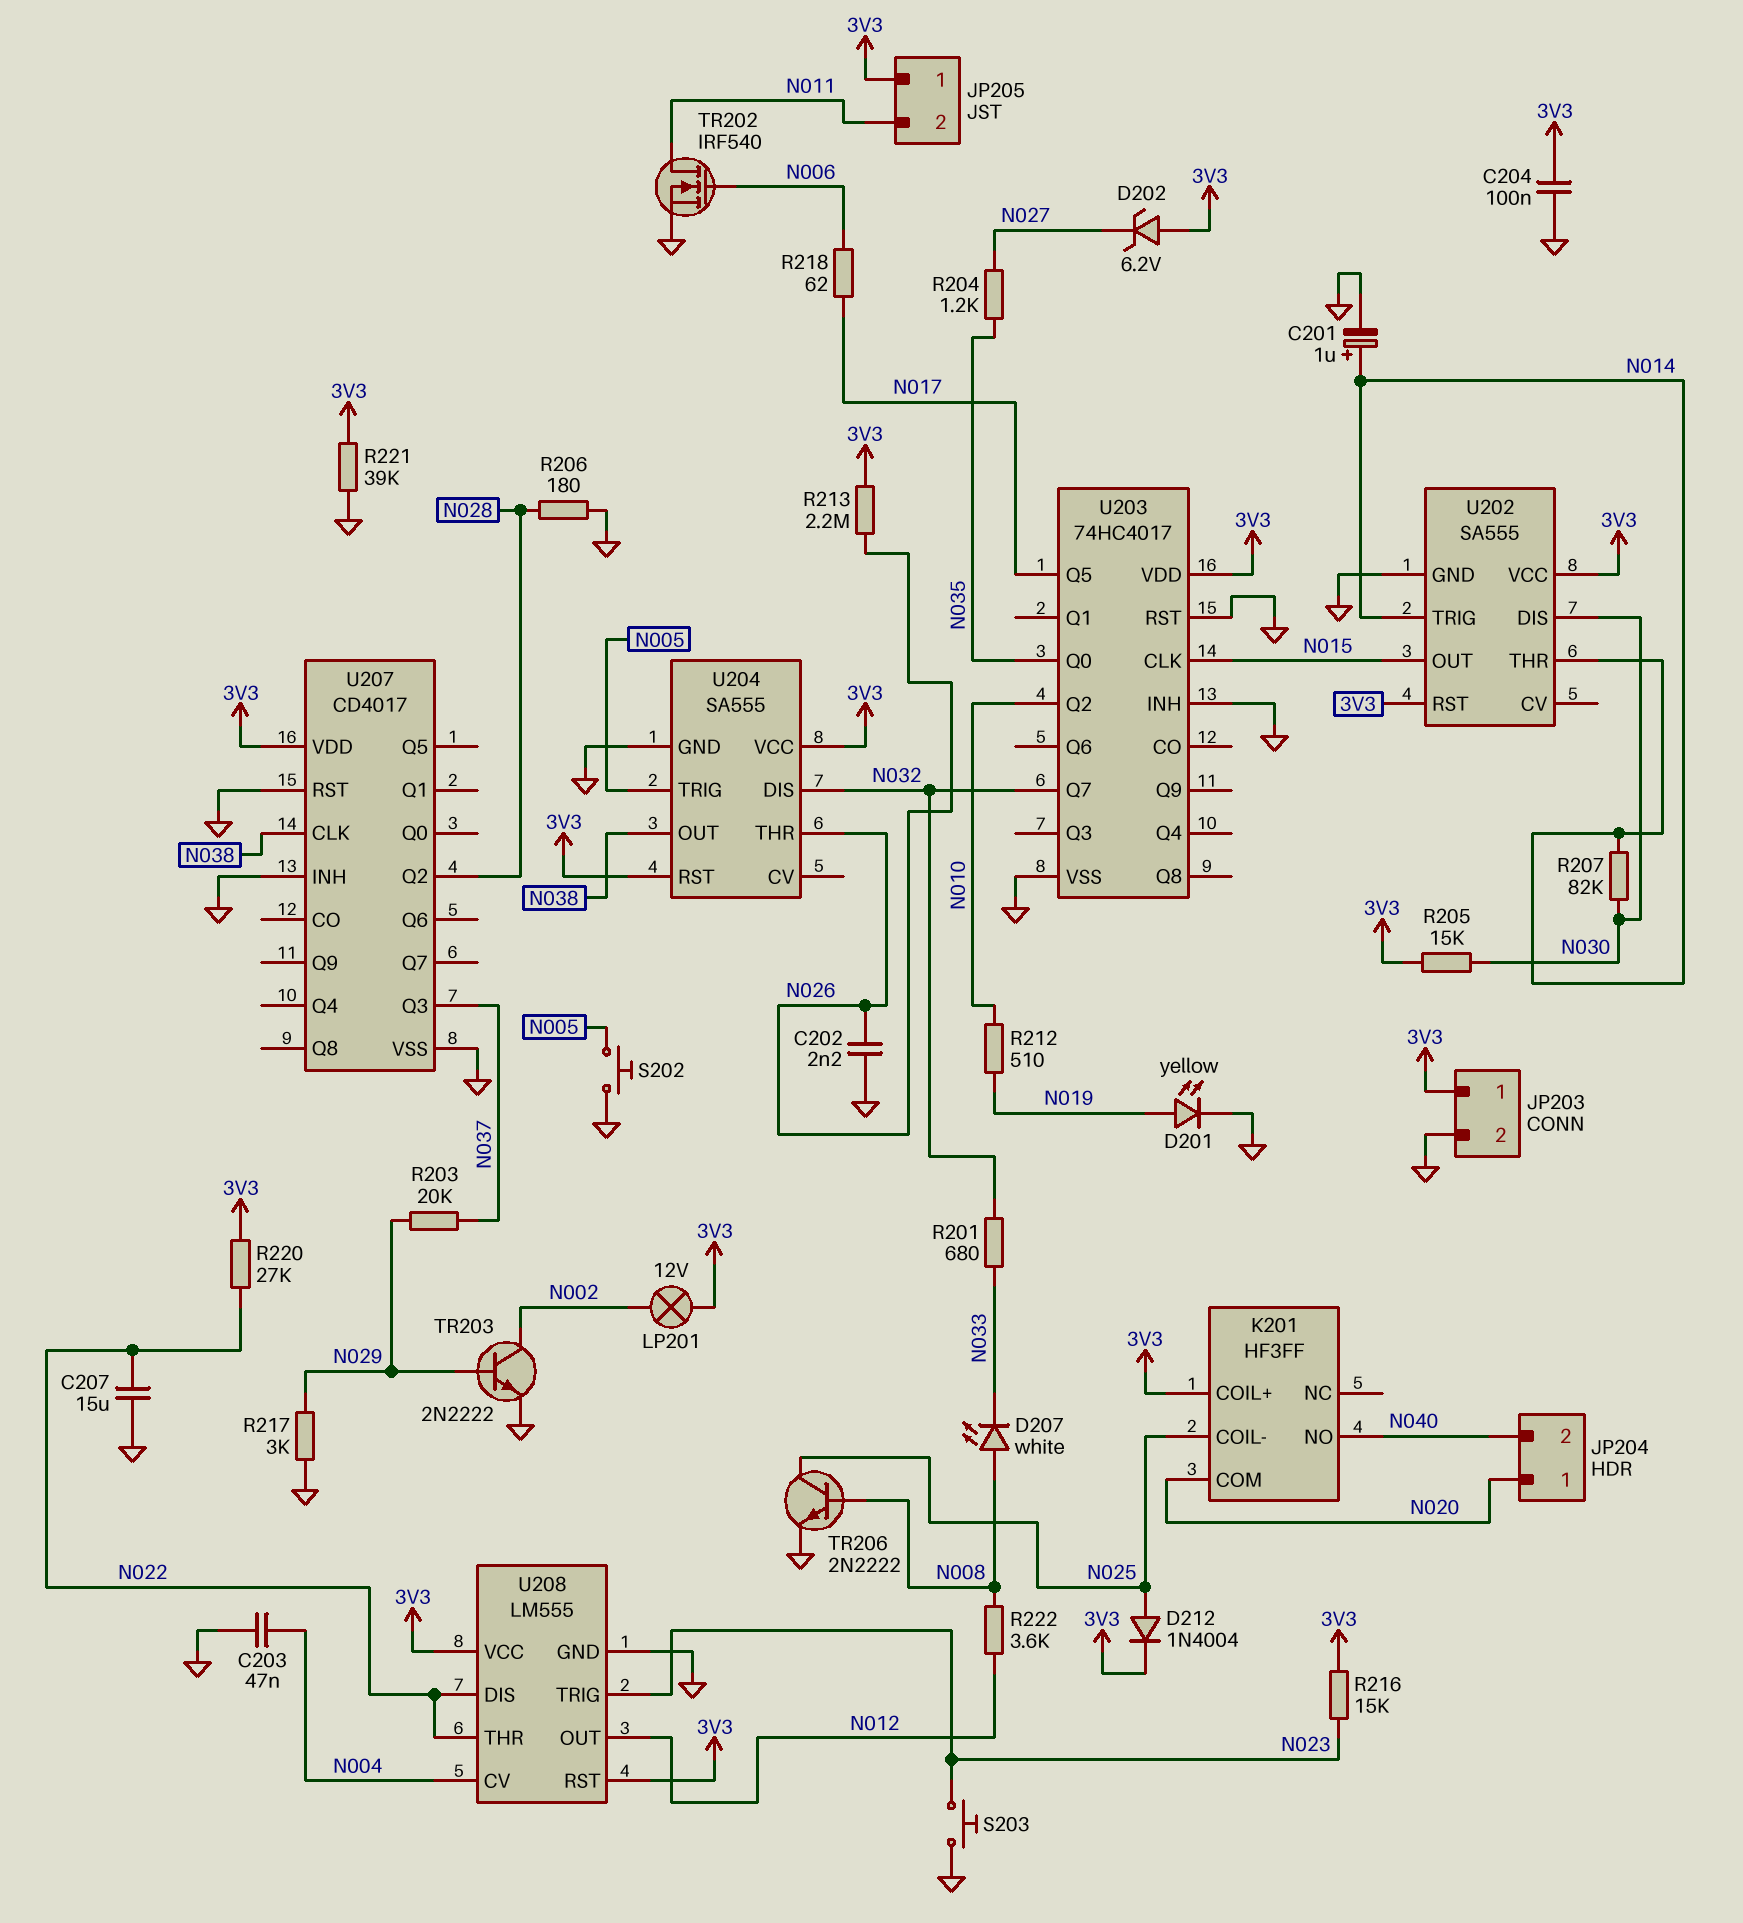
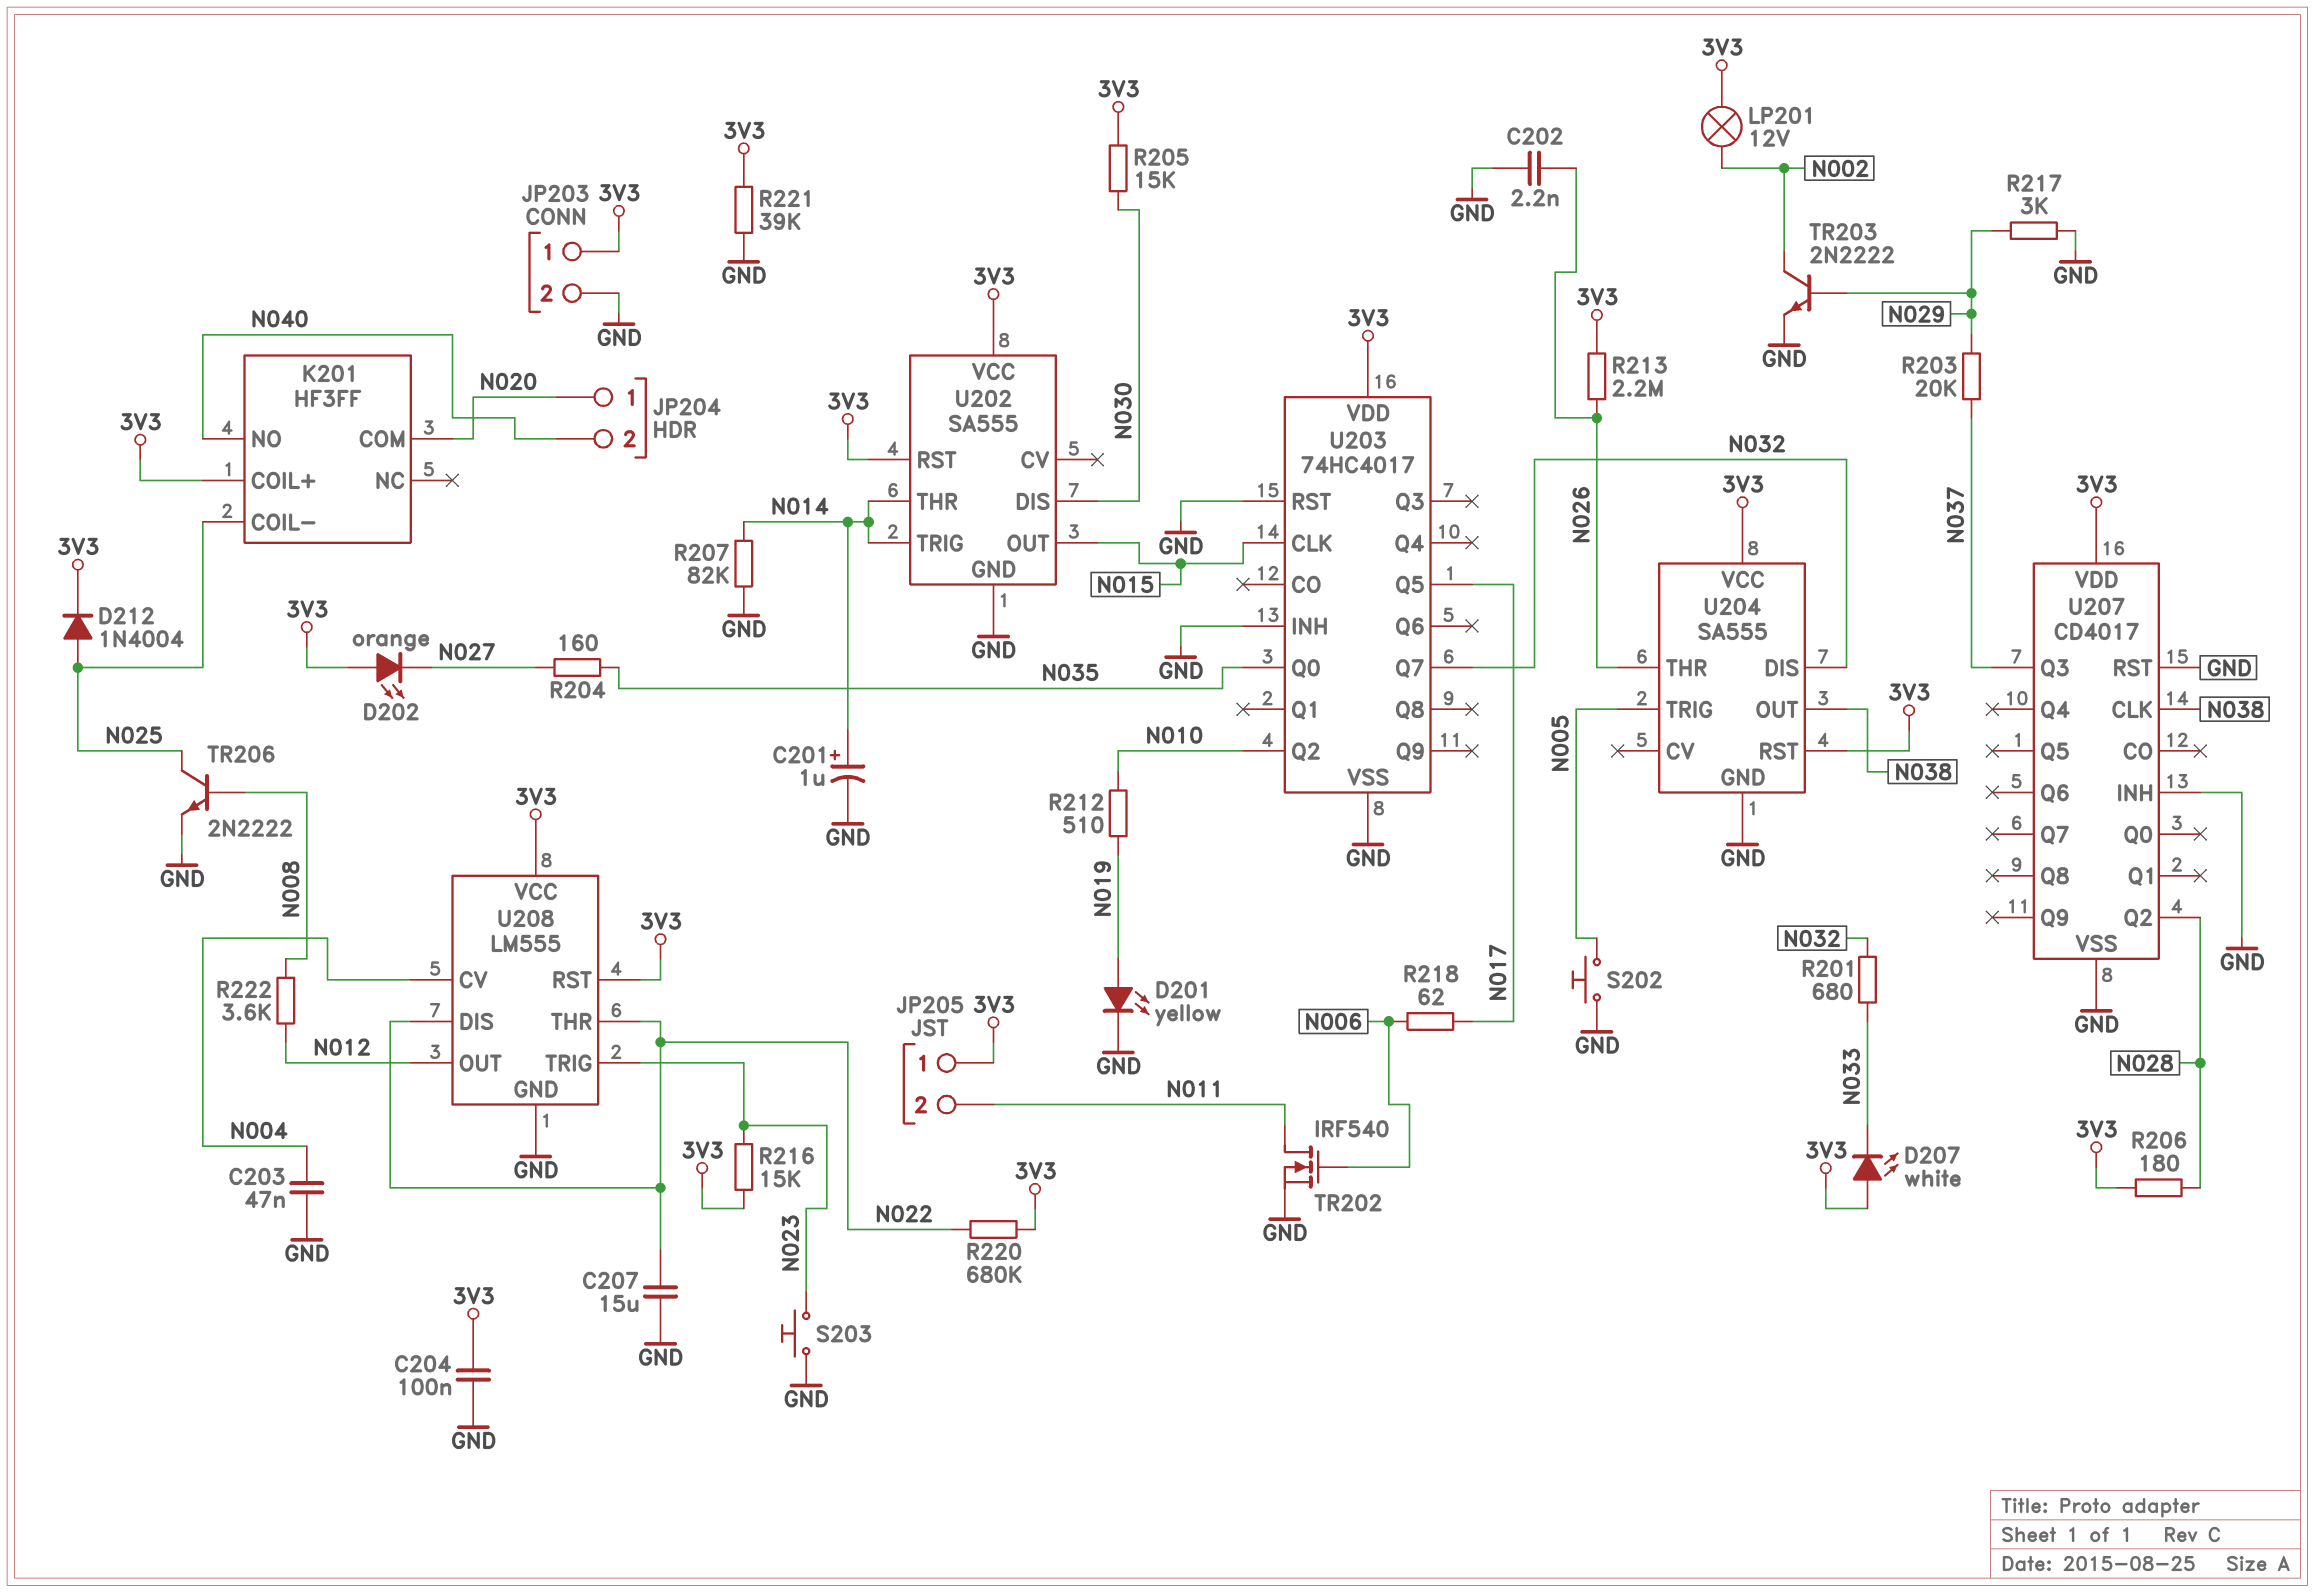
D202: zener 6.2V (A 3V3, K N027) -> LED orange (A 3V3, K N027)
D207: LED white (A N008, K N033) -> LED white (A 3V3, K N033)
R204: 1.2k (N027, N035) -> 160 (N027, N035)
R206: 180 (GND, N028) -> 180 (3V3, N028)
R207: 82k (N014, N030) -> 82k (GND, N014)
R220: 27k (3V3, N022) -> 680k (3V3, N022)

